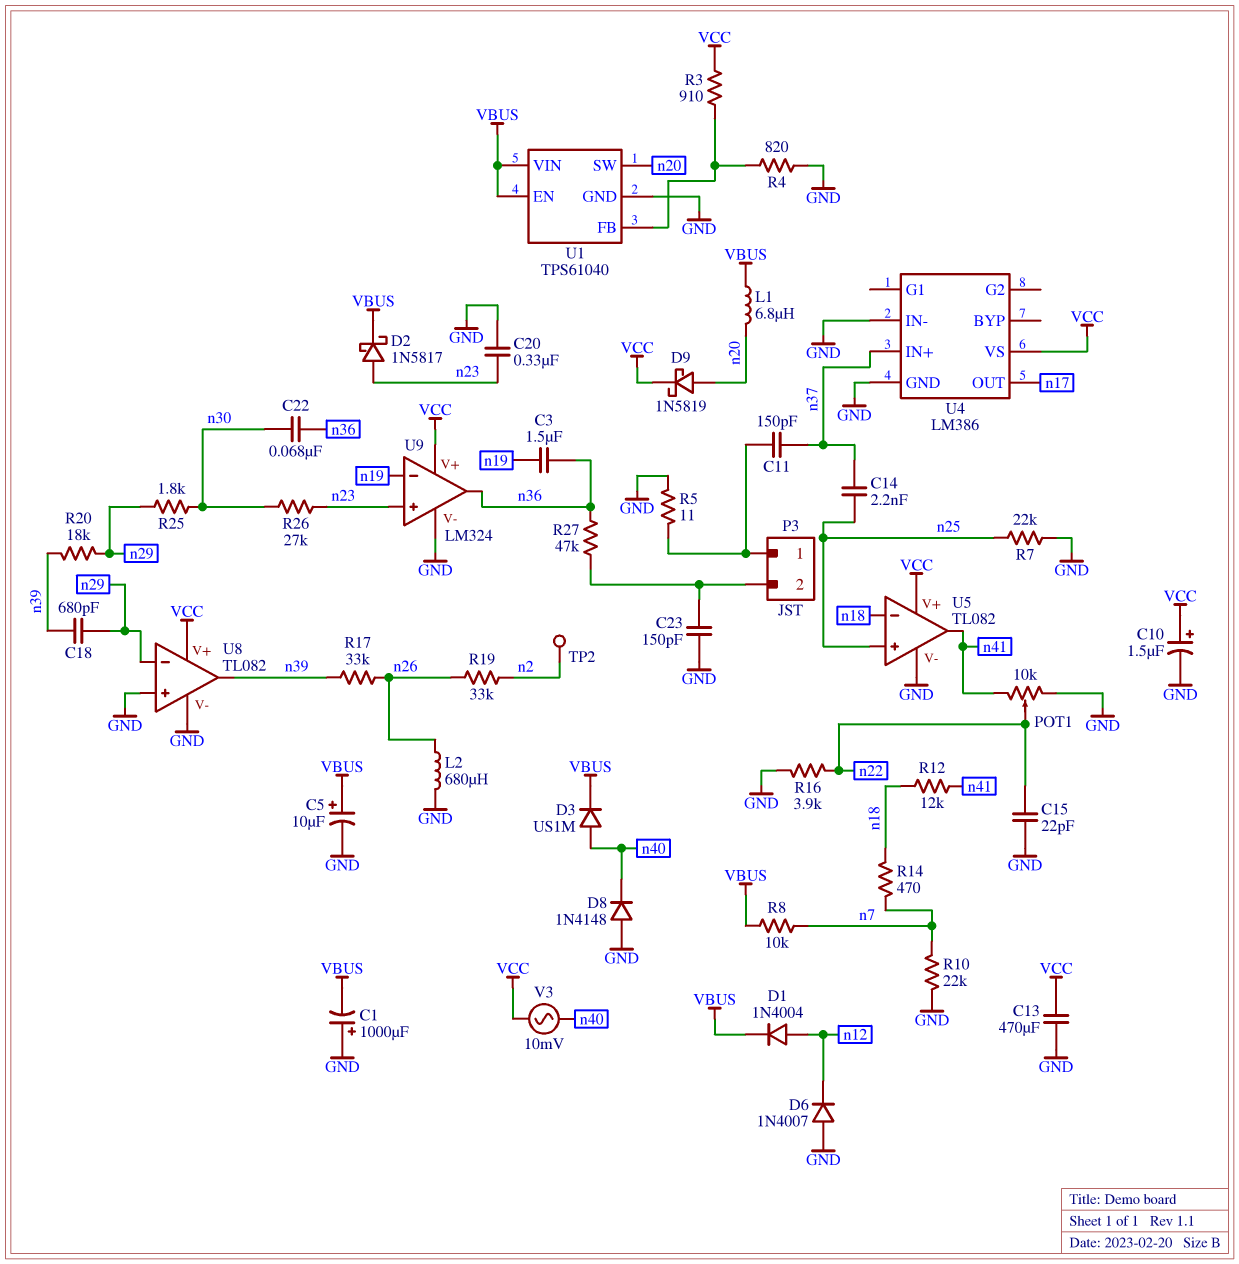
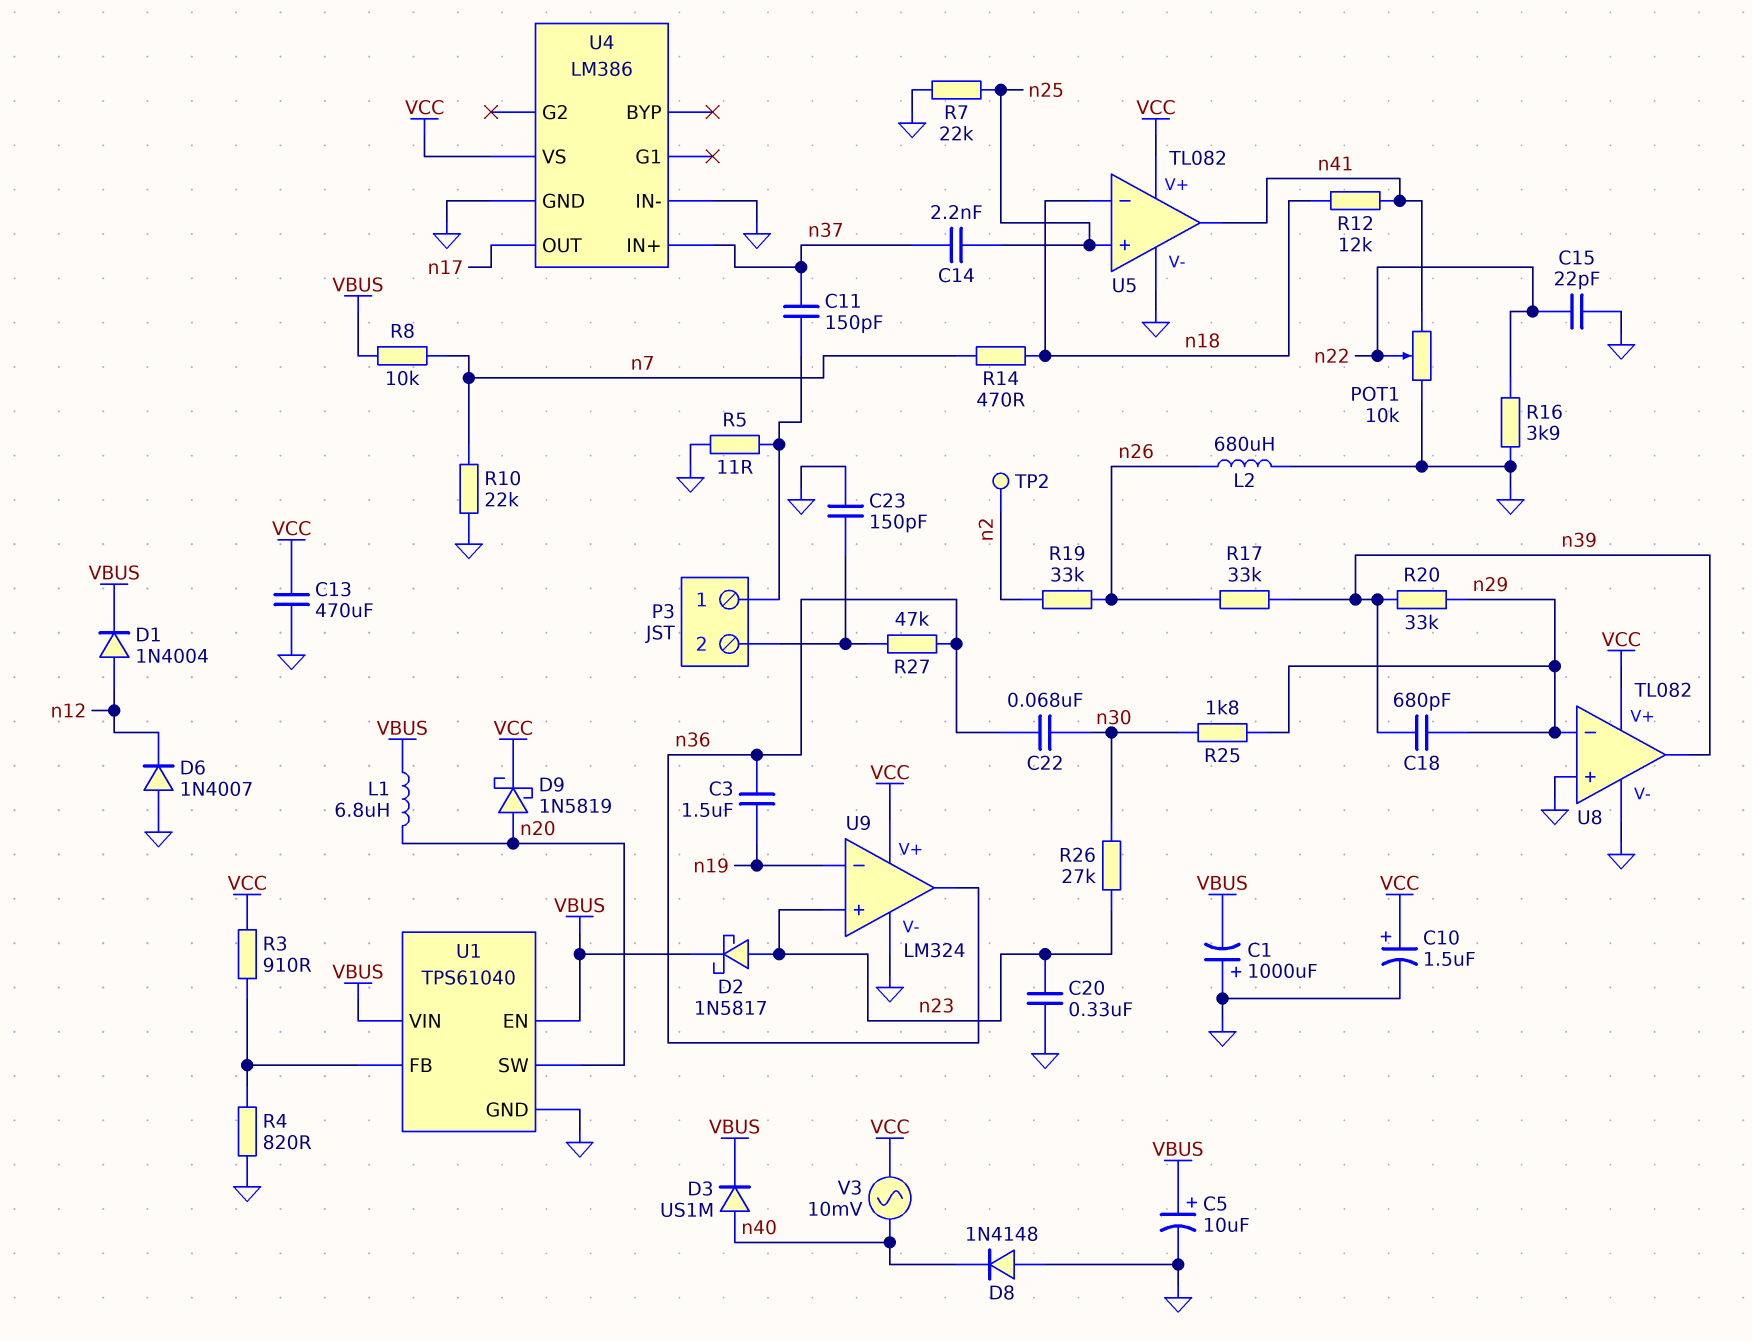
R20: 18k (n29, n39) -> 33k (n29, n39)

